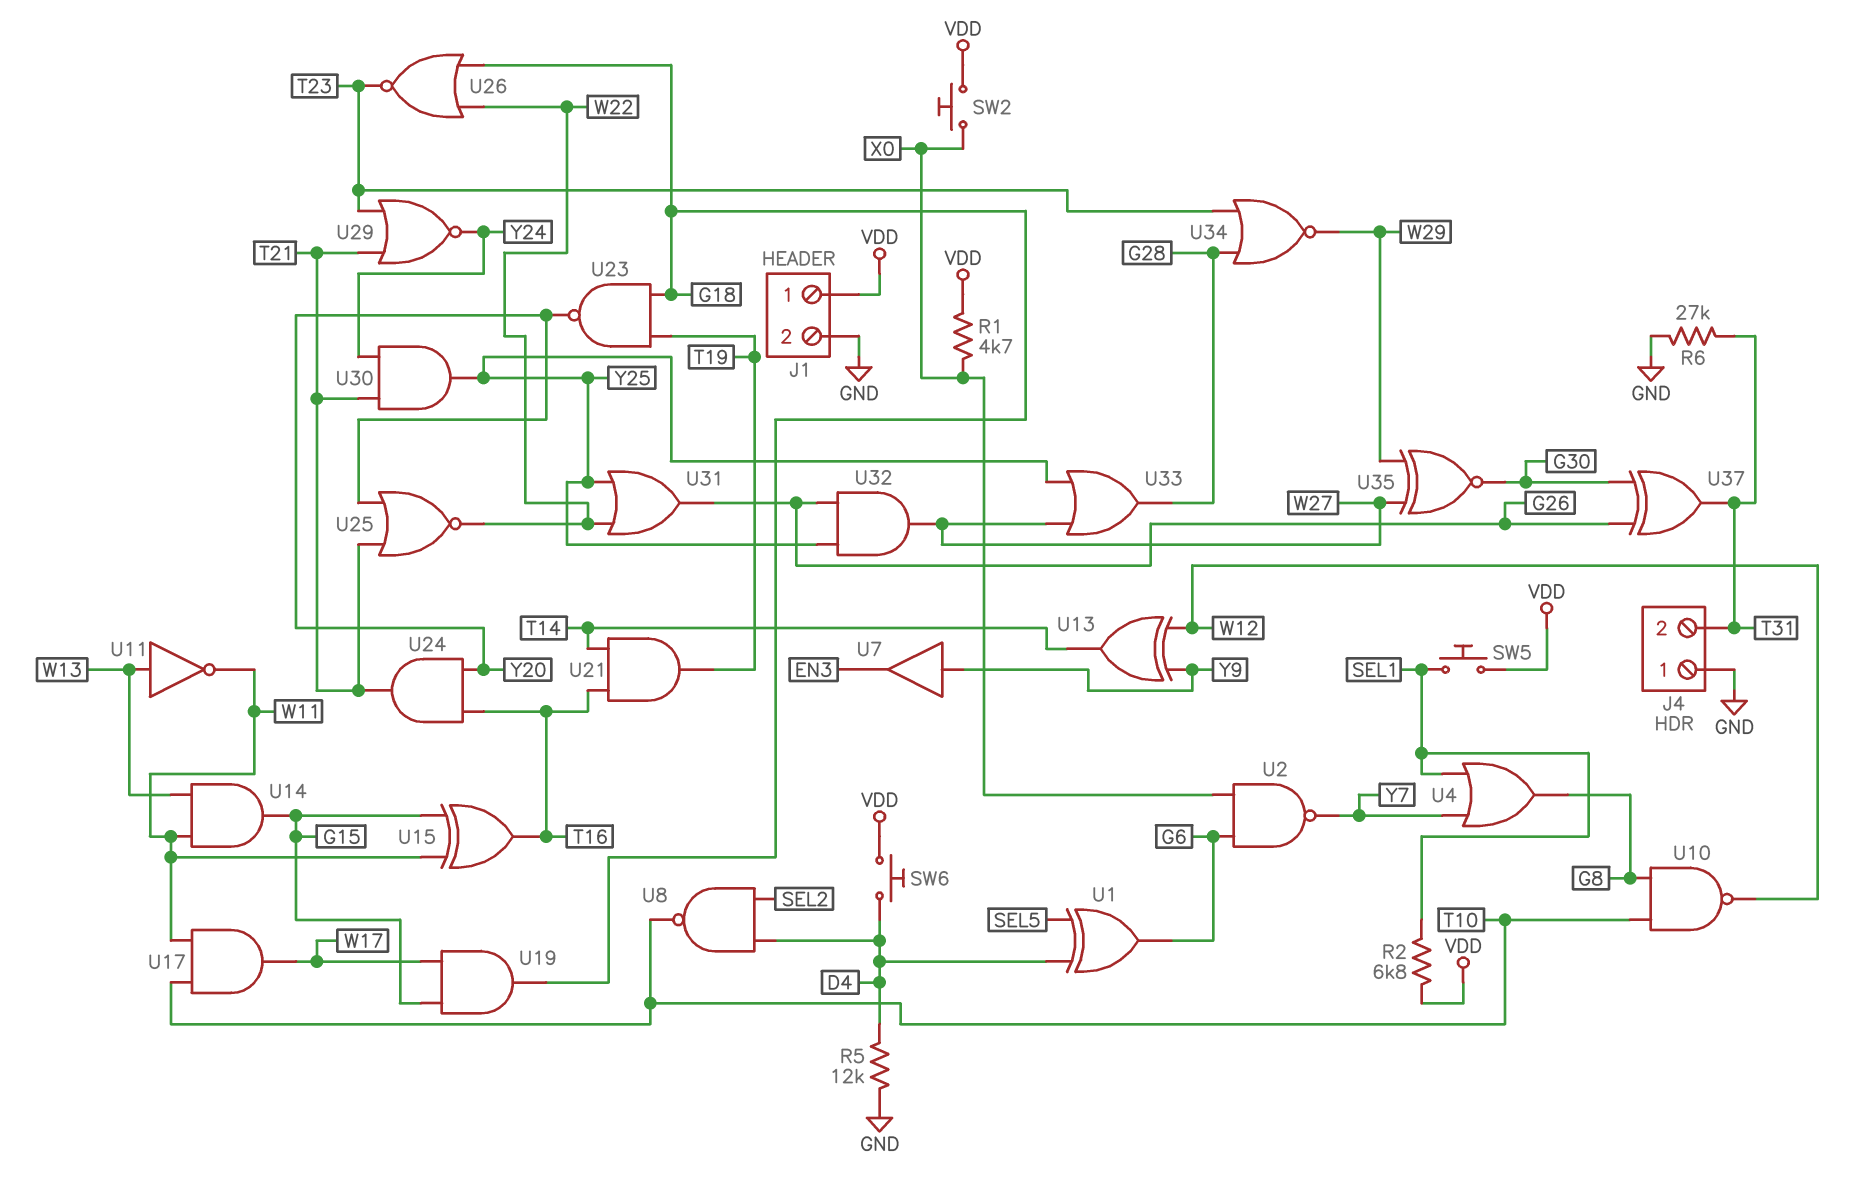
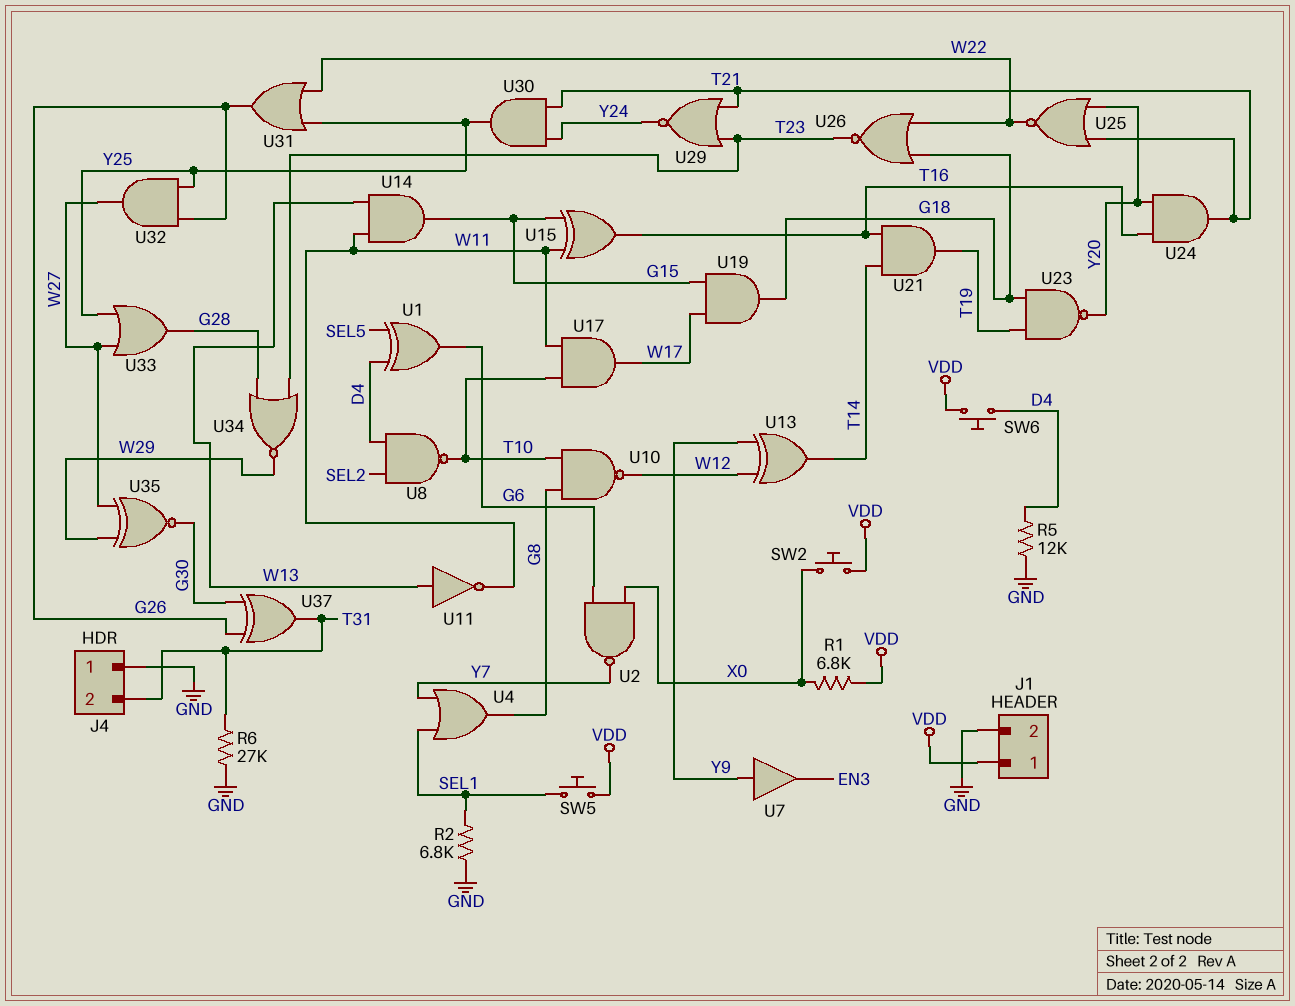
R1: 4.7k (VDD, X0) -> 6.8k (VDD, X0)
R2: 6.8k (SEL1, VDD) -> 6.8k (GND, SEL1)

